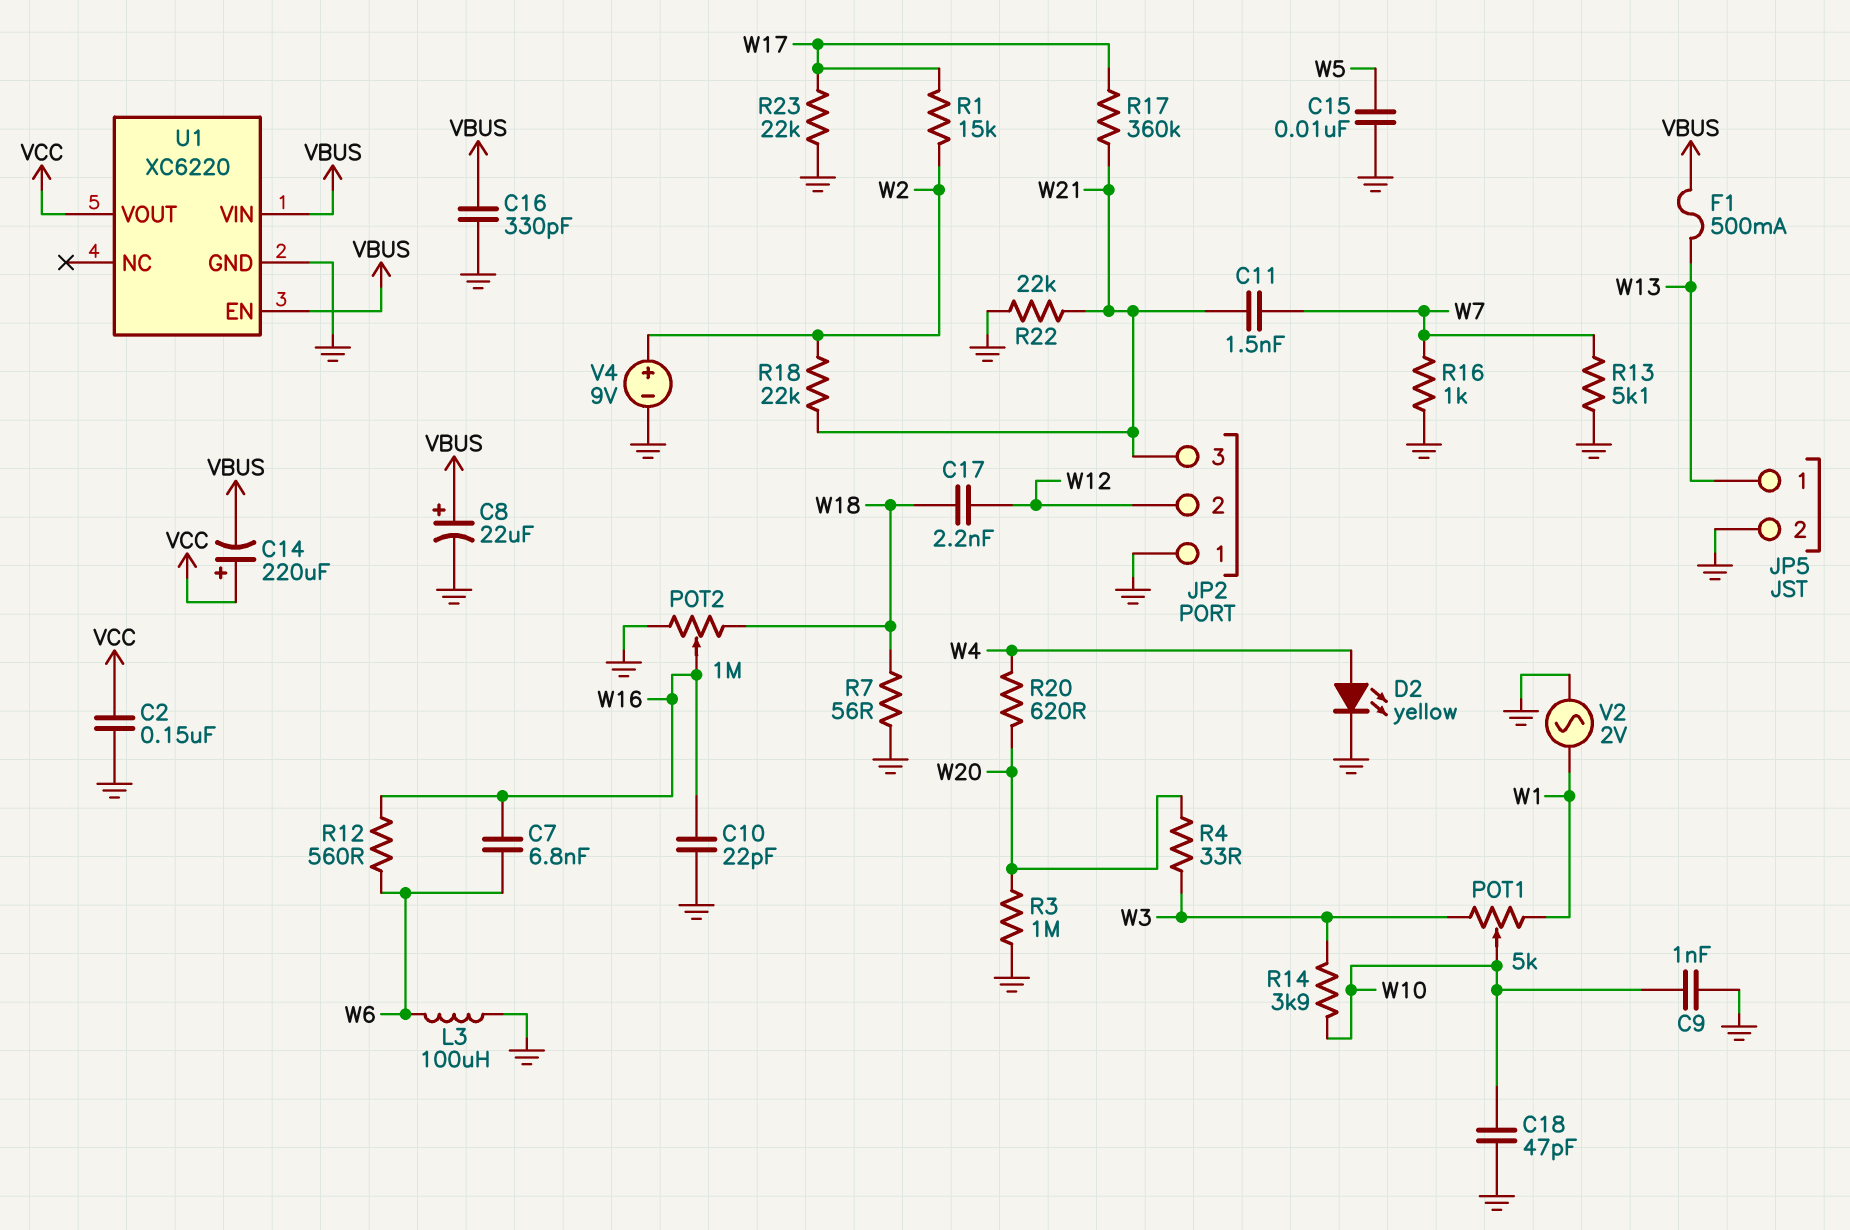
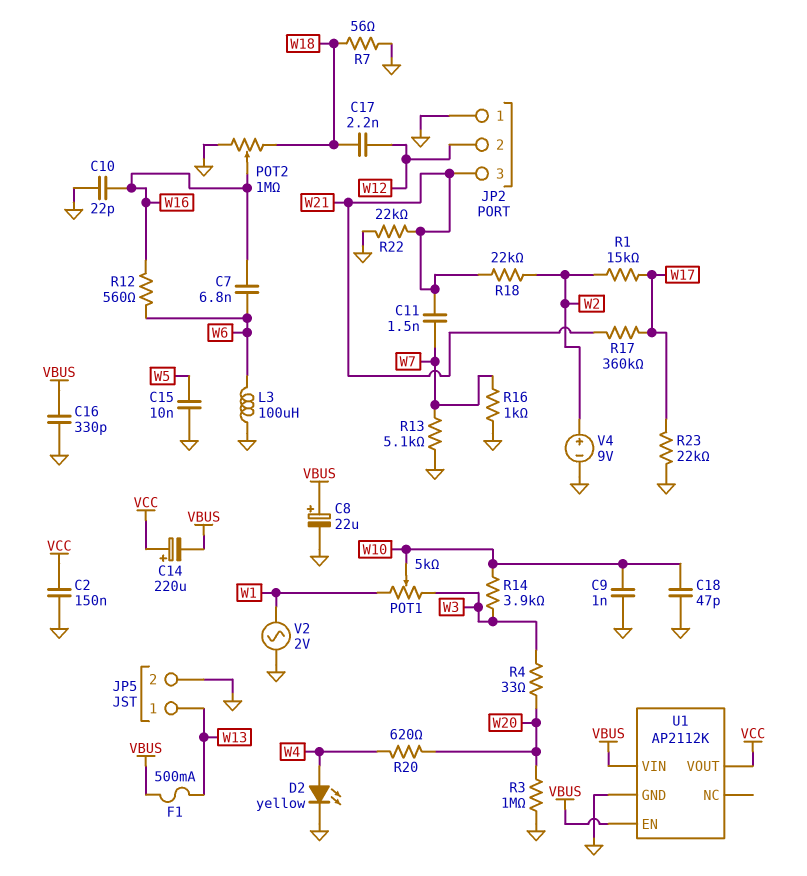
U1: XC6220 -> AP2112K

